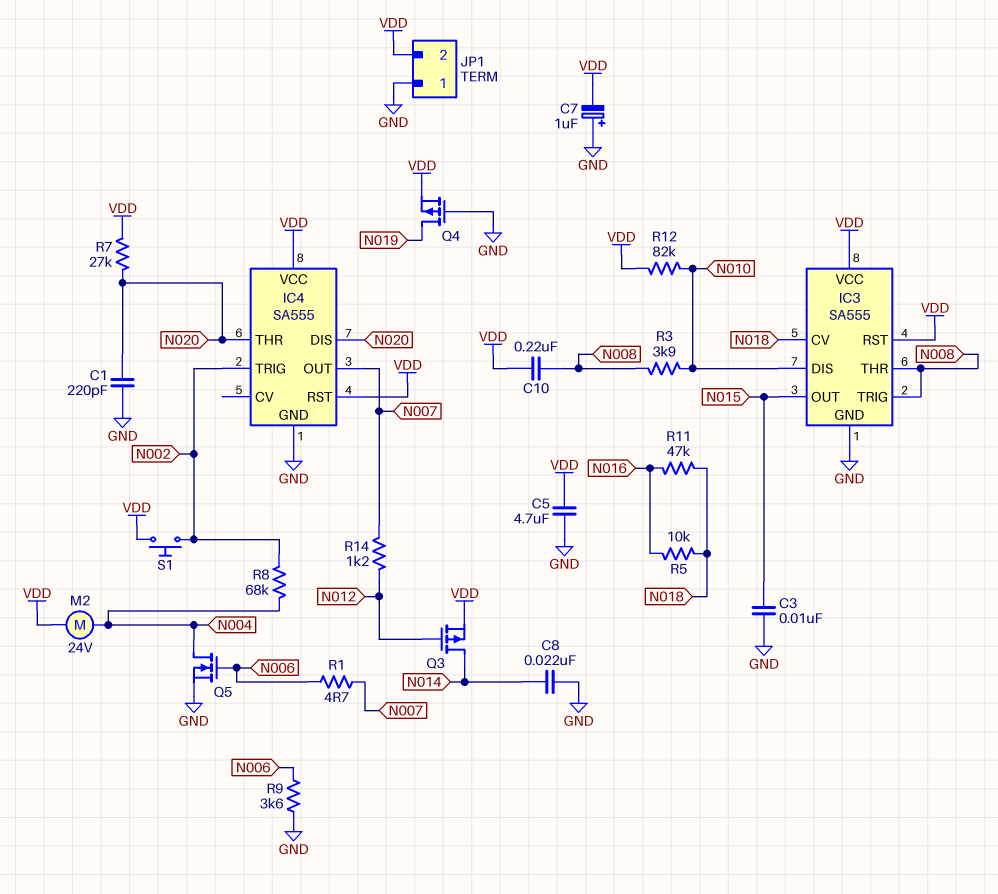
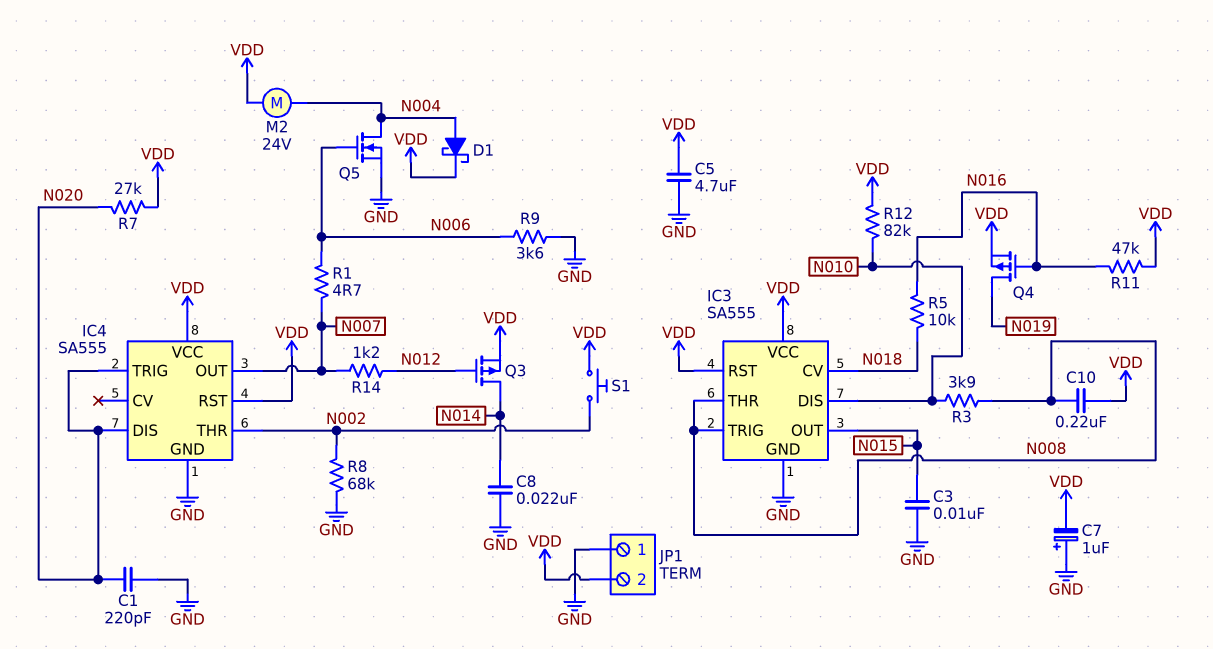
D1: none -> schottky (A N004, K VDD)
IC4 pin THR: N020 -> N002
IC4 pin TRIG: N002 -> N020
Q4: PMOS (G GND, D N019, S VDD) -> PMOS (G N016, D N019, S VDD)
R8: 68k (N002, N004) -> 68k (GND, N002)
R11: 47k (N016, N018) -> 47k (N016, VDD)

